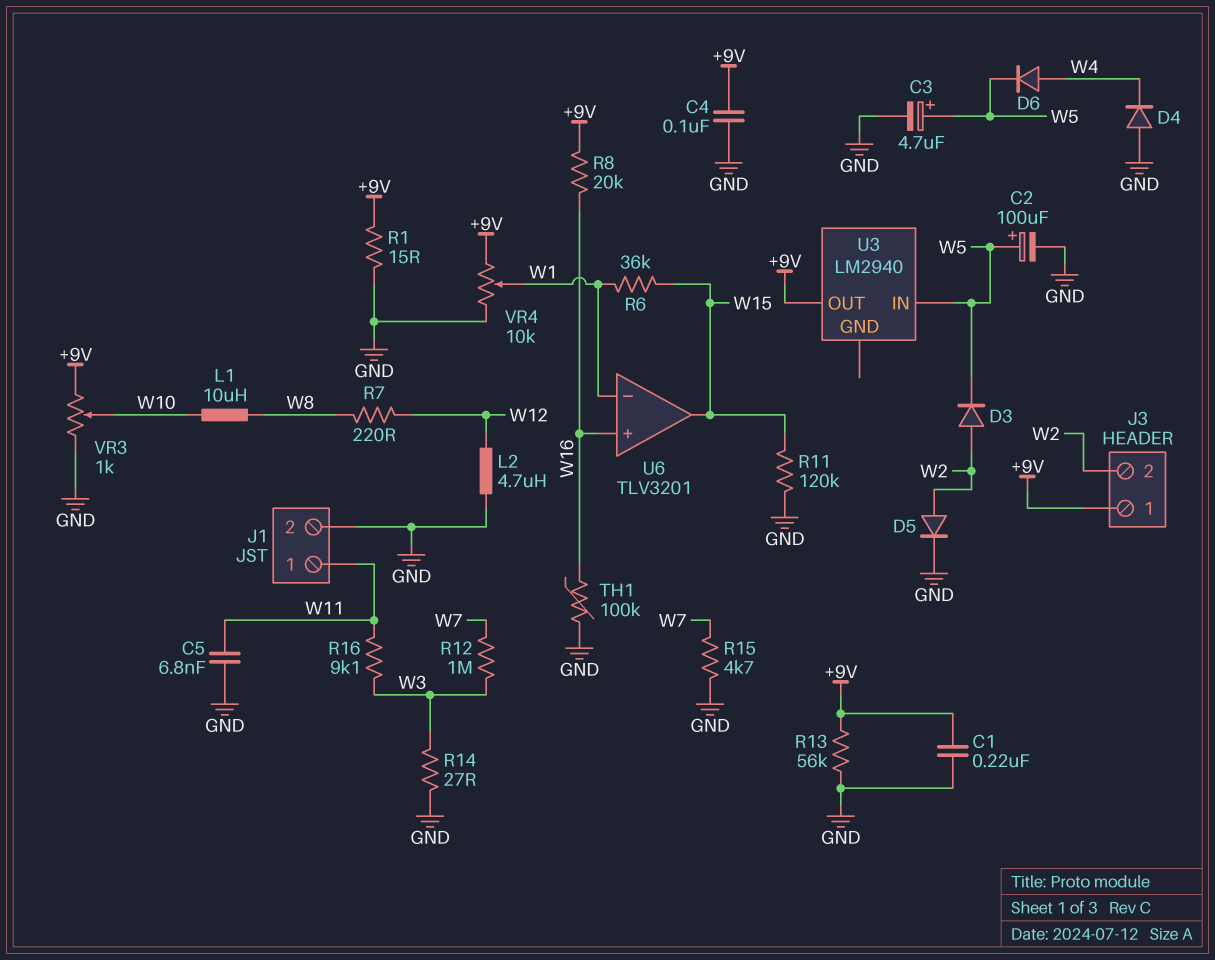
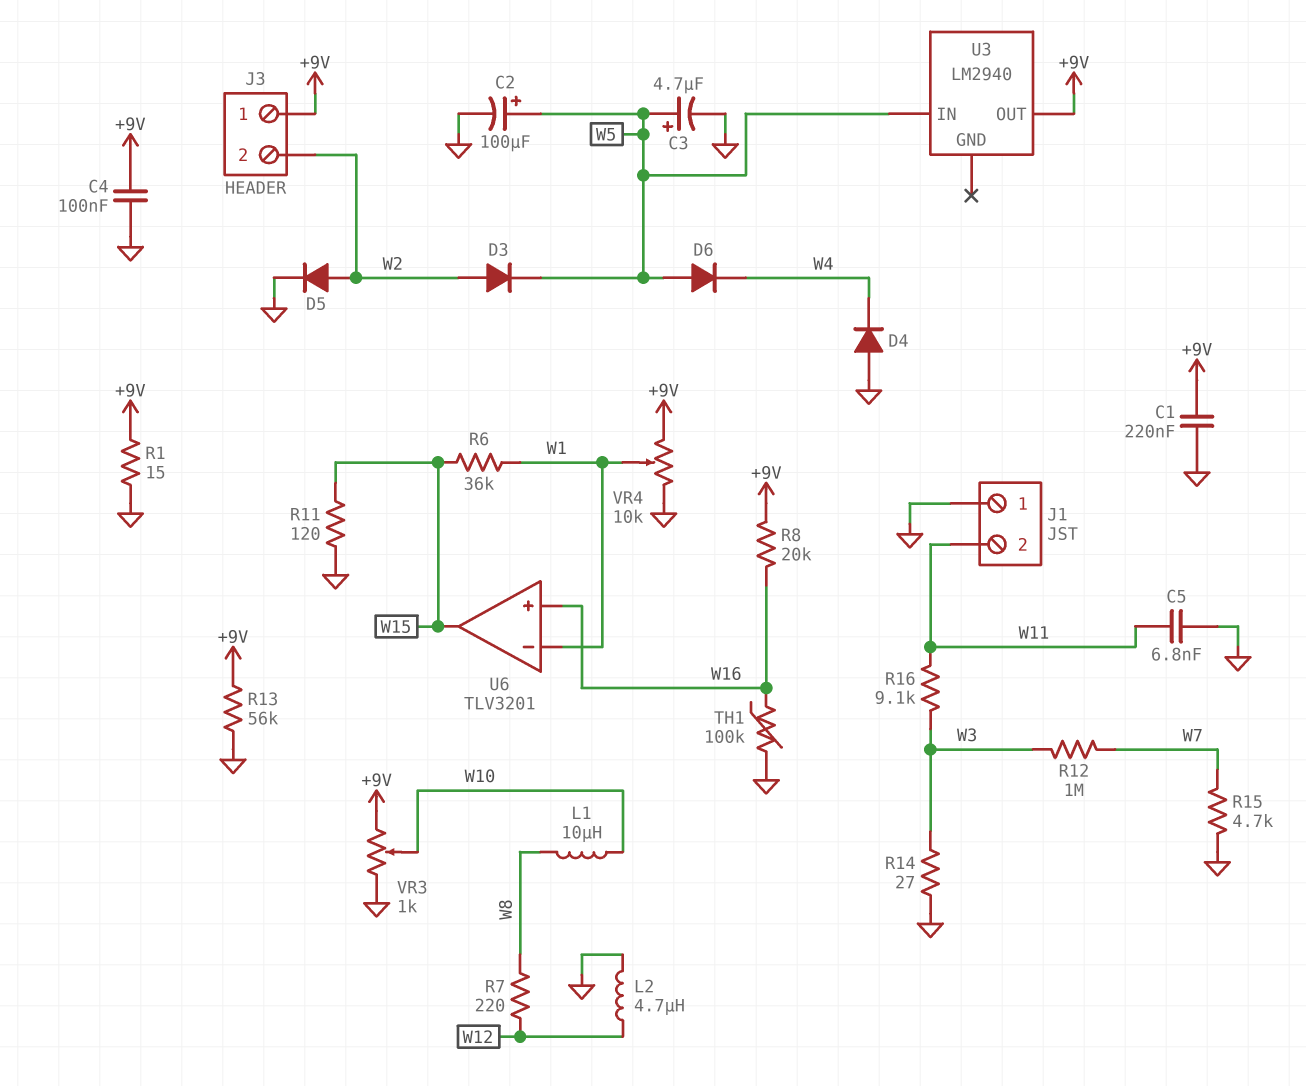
D6: diode (A W4, K W5) -> diode (A W5, K W4)
J1 pin 1: W11 -> GND
J1 pin 2: GND -> W11
R11: 120k (GND, W15) -> 120 (GND, W15)

